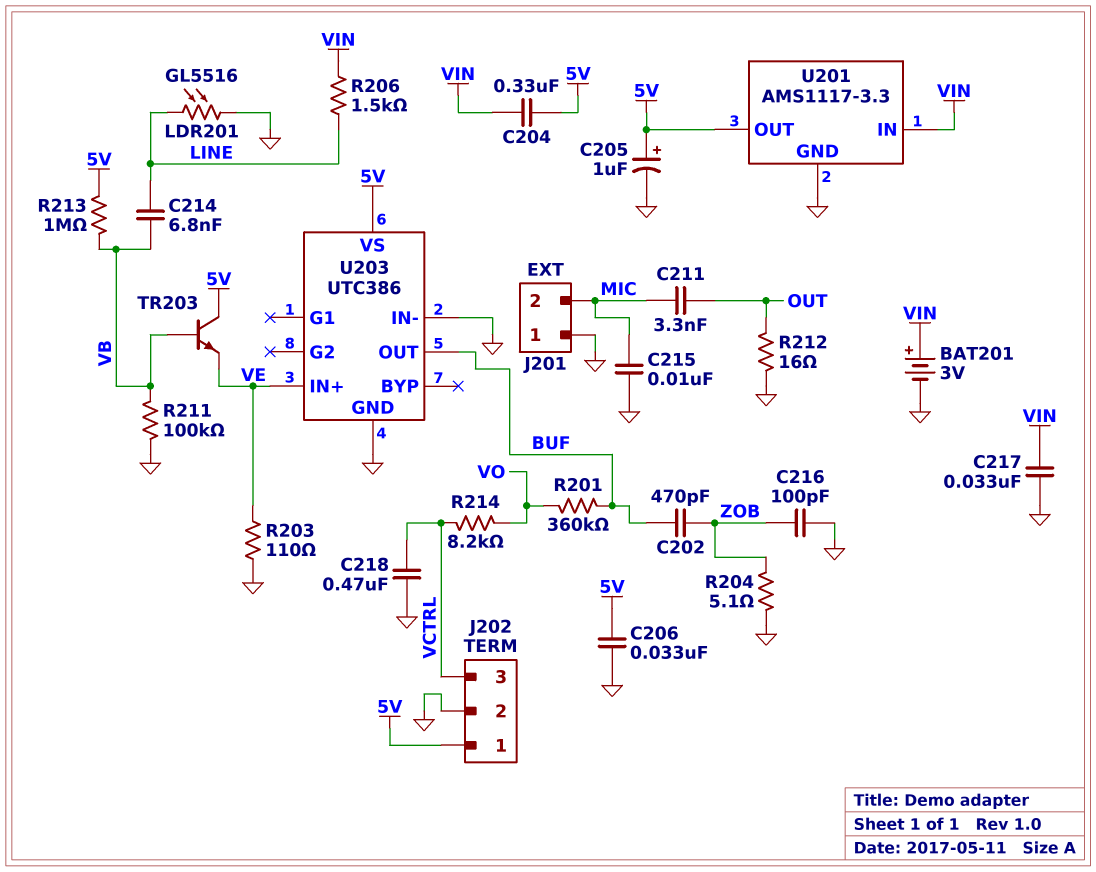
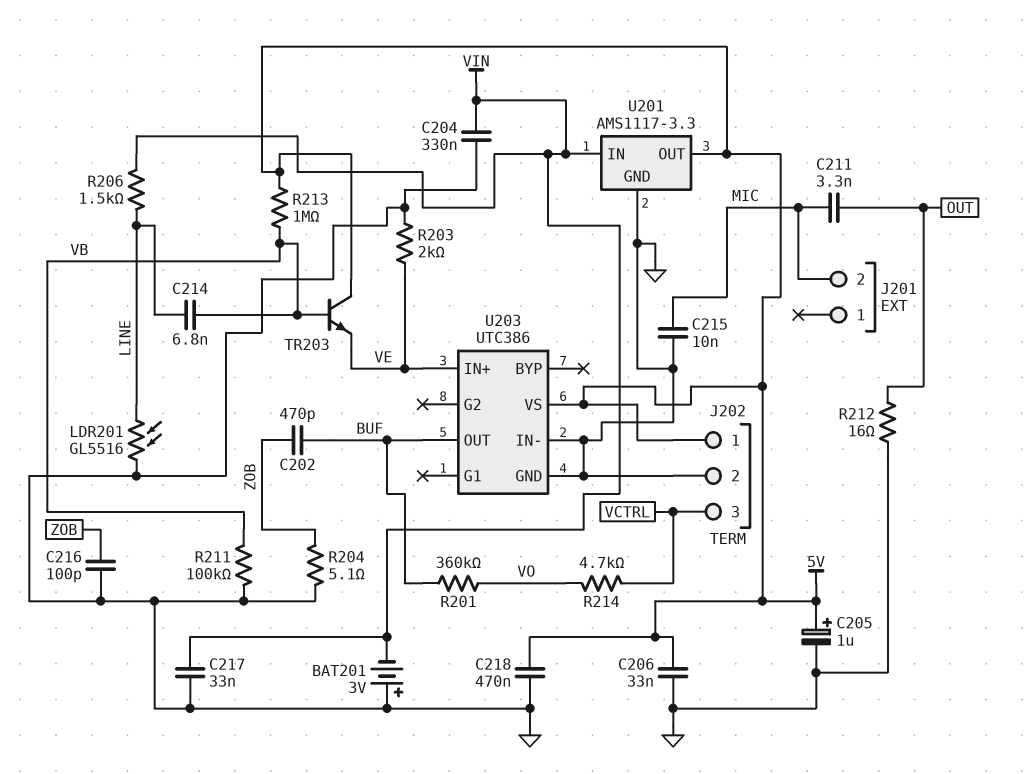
BAT201: 3V (plus VIN, minus GND) -> 3V (plus GND, minus VIN)
C204: 330nF (5V, VIN) -> 330nF (GND, VIN)
C218: 470nF (GND, VCTRL) -> 470nF (5V, GND)
J201 pin 1: GND -> none
R203: 110 (GND, VE) -> 2k (GND, VE)
R214: 8.2k (VCTRL, VO) -> 4.7k (VCTRL, VO)

